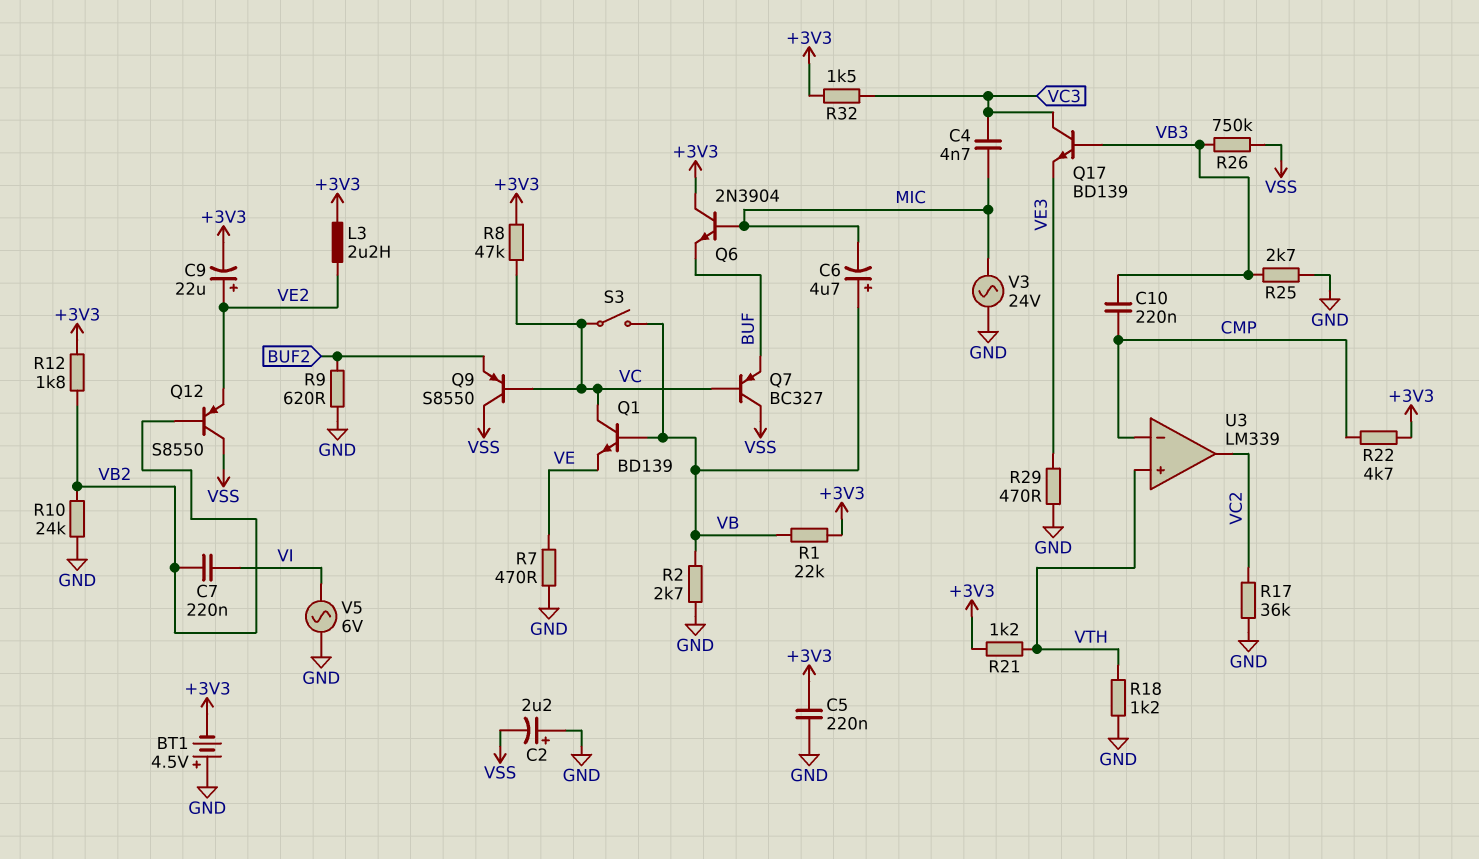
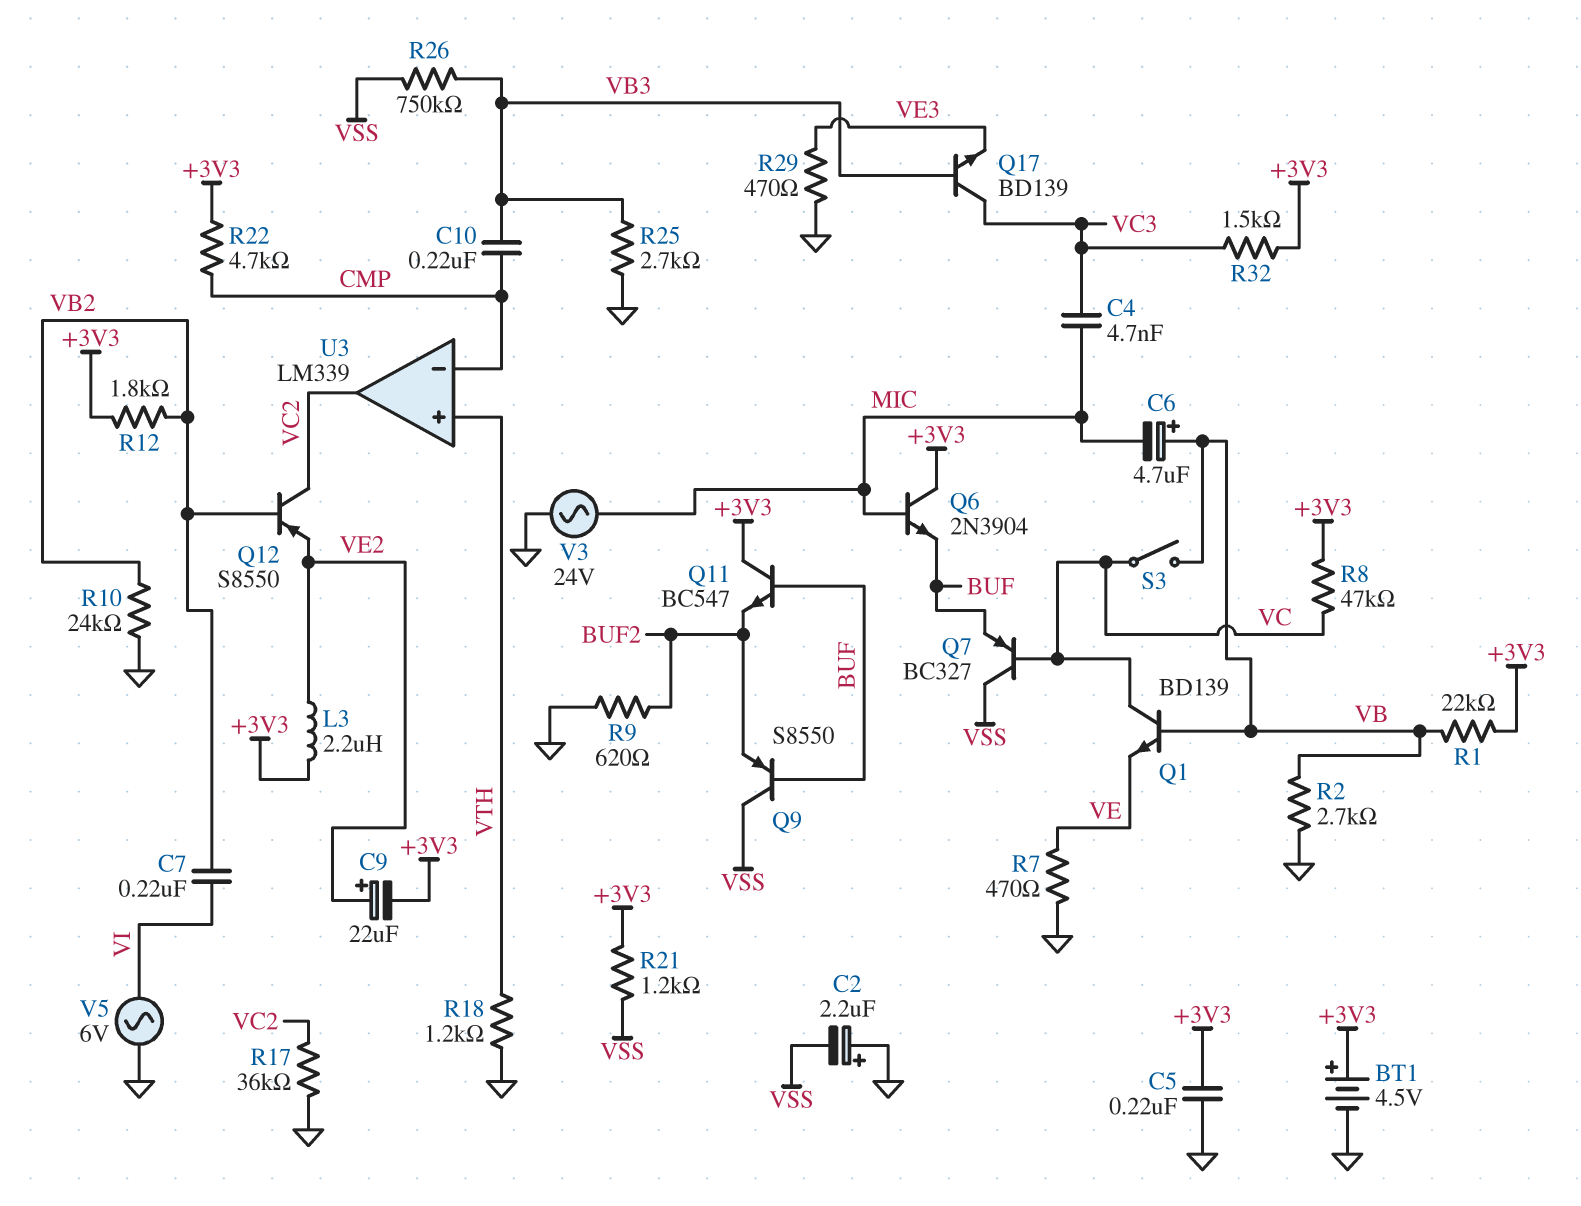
BT1: 4.5V (plus GND, minus +3V3) -> 4.5V (plus +3V3, minus GND)
Q9: PNP S8550 (B VC, C VSS, E BUF2) -> PNP S8550 (B BUF, C VSS, E BUF2)
Q11: none -> NPN BC547 (B BUF, C +3V3, E BUF2)
Q12: PNP S8550 (B VB2, C VSS, E VE2) -> PNP S8550 (B VB2, C VC2, E VE2)
R21: 1.2k (+3V3, VTH) -> 1.2k (+3V3, VSS)

